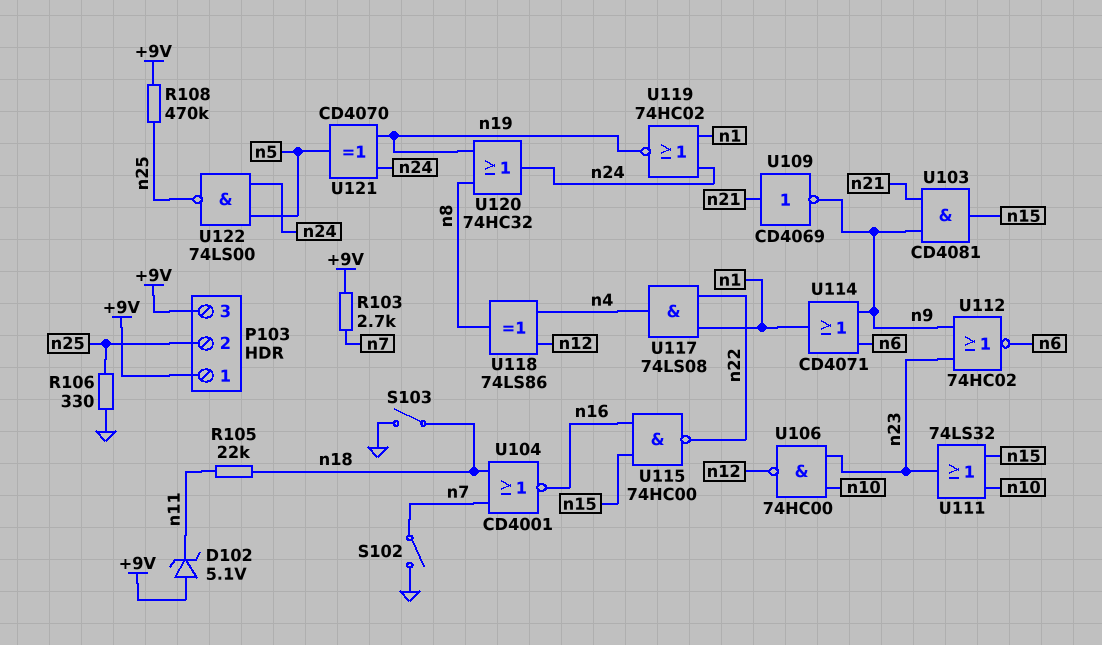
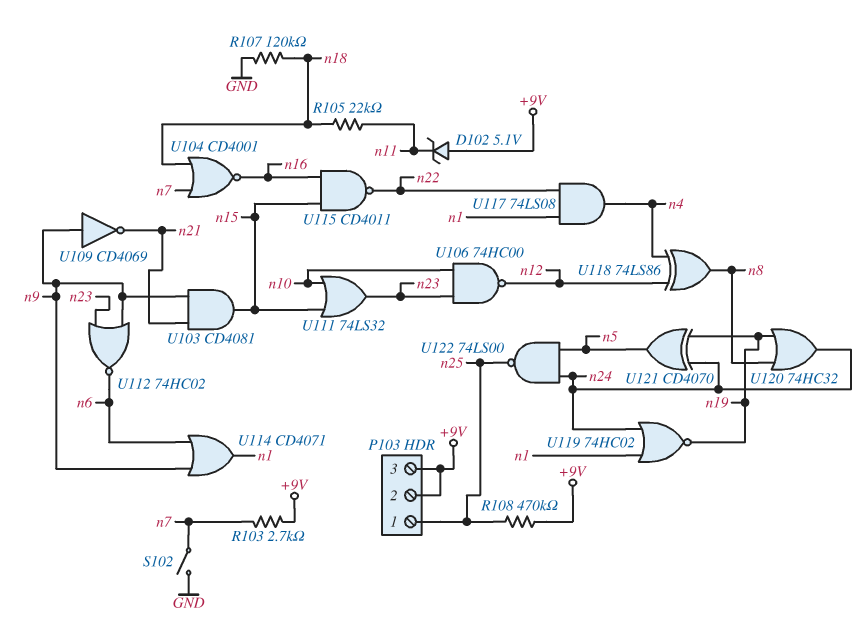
P103 pin 1: +9V -> n25
P103 pin 2: n25 -> +9V
R106: 330 (GND, n25) -> none
R107: none -> 120k (GND, n18)
S103: switch (GND, n18) -> none
U109: NOT CD4069 (in n21, out n9) -> NOT CD4069 (in n9, out n21)
U115: NAND 74HC00 (in n15, in n16, out n22) -> NAND CD4011 (in n15, in n16, out n22)

